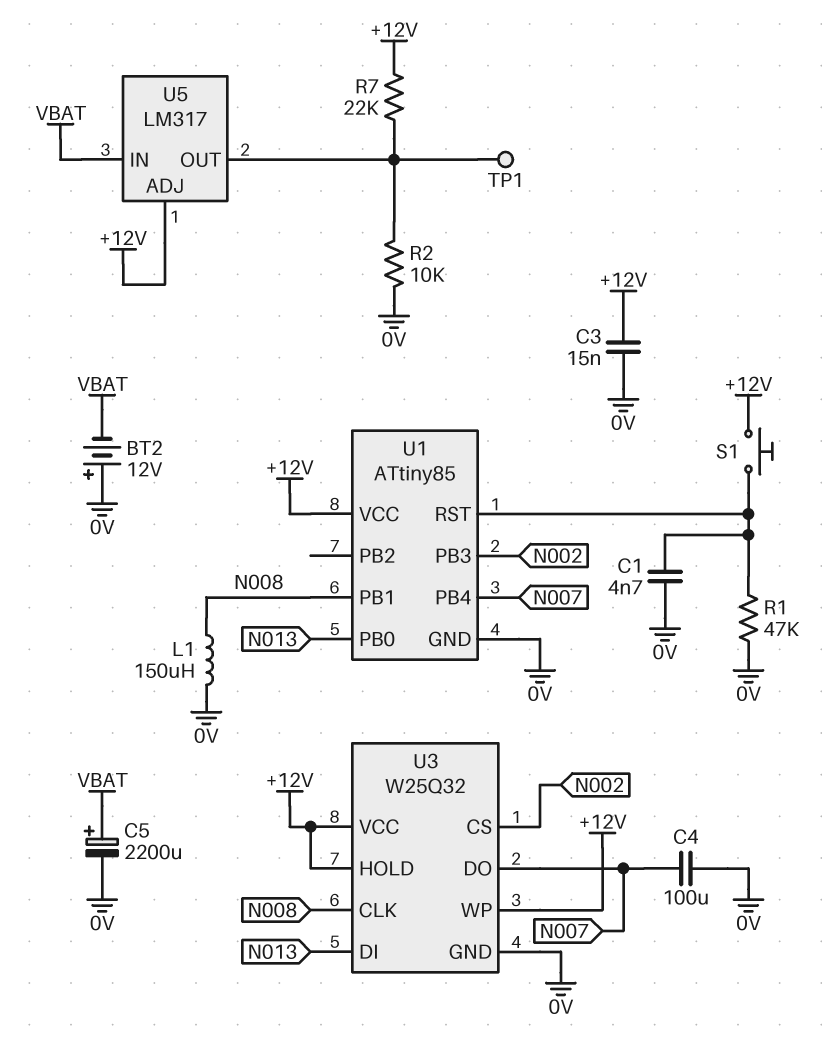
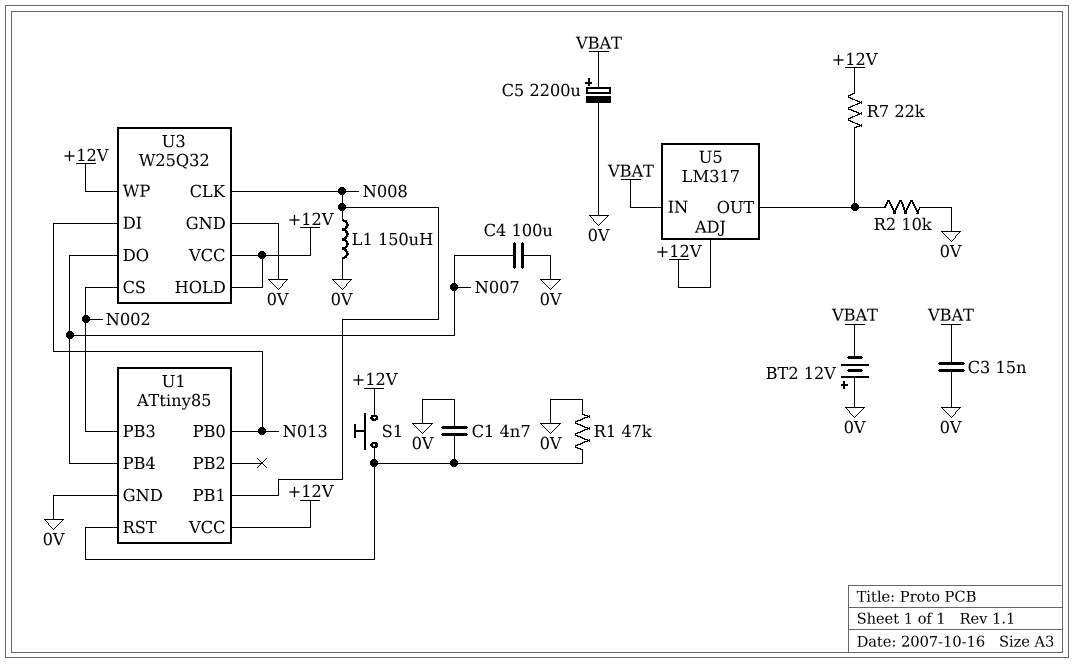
C3: 15nF (+12V, 0V) -> 15nF (0V, VBAT)
TP1: test point (U5/OUT) -> none

